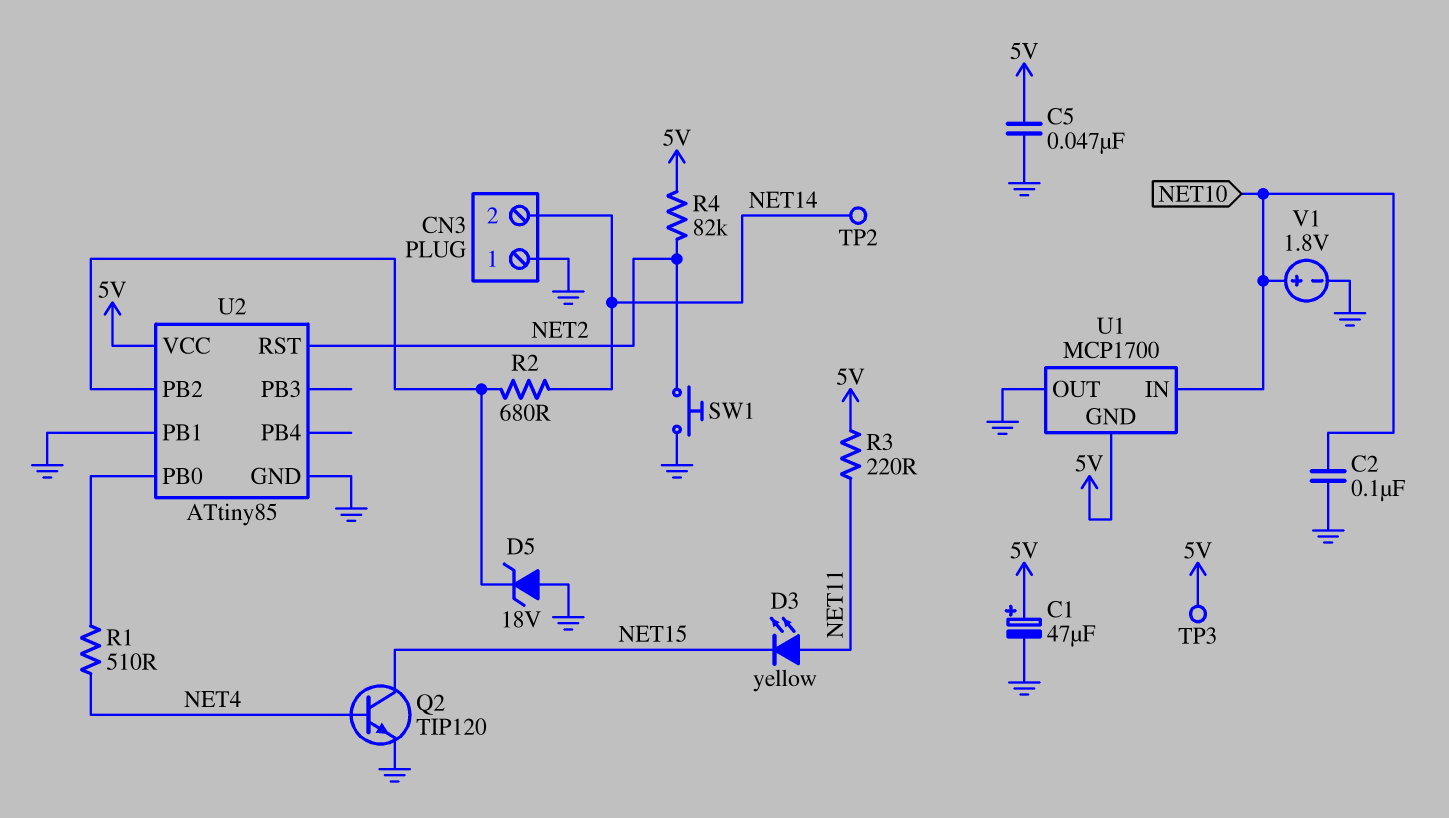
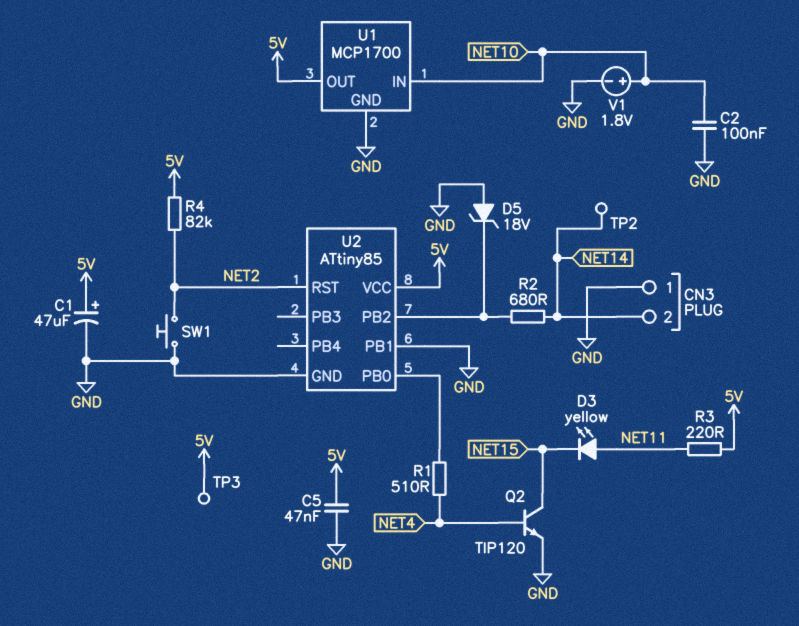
U1 pin GND: 5V -> GND
U1 pin OUT: GND -> 5V

